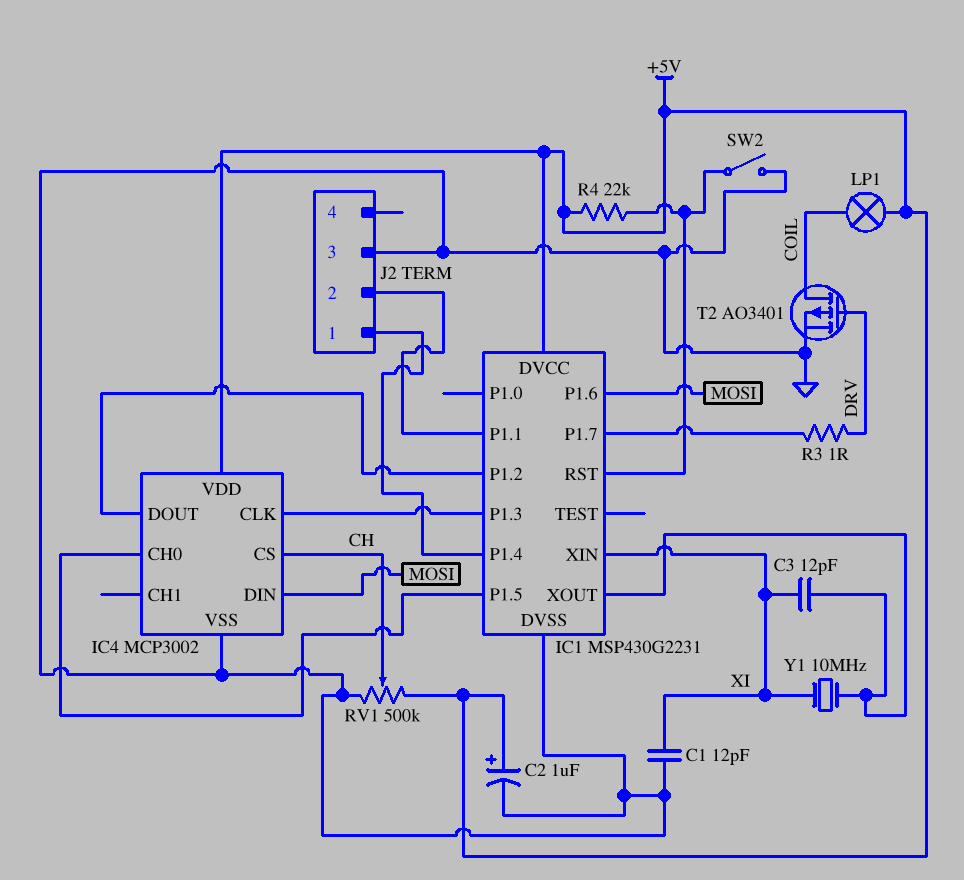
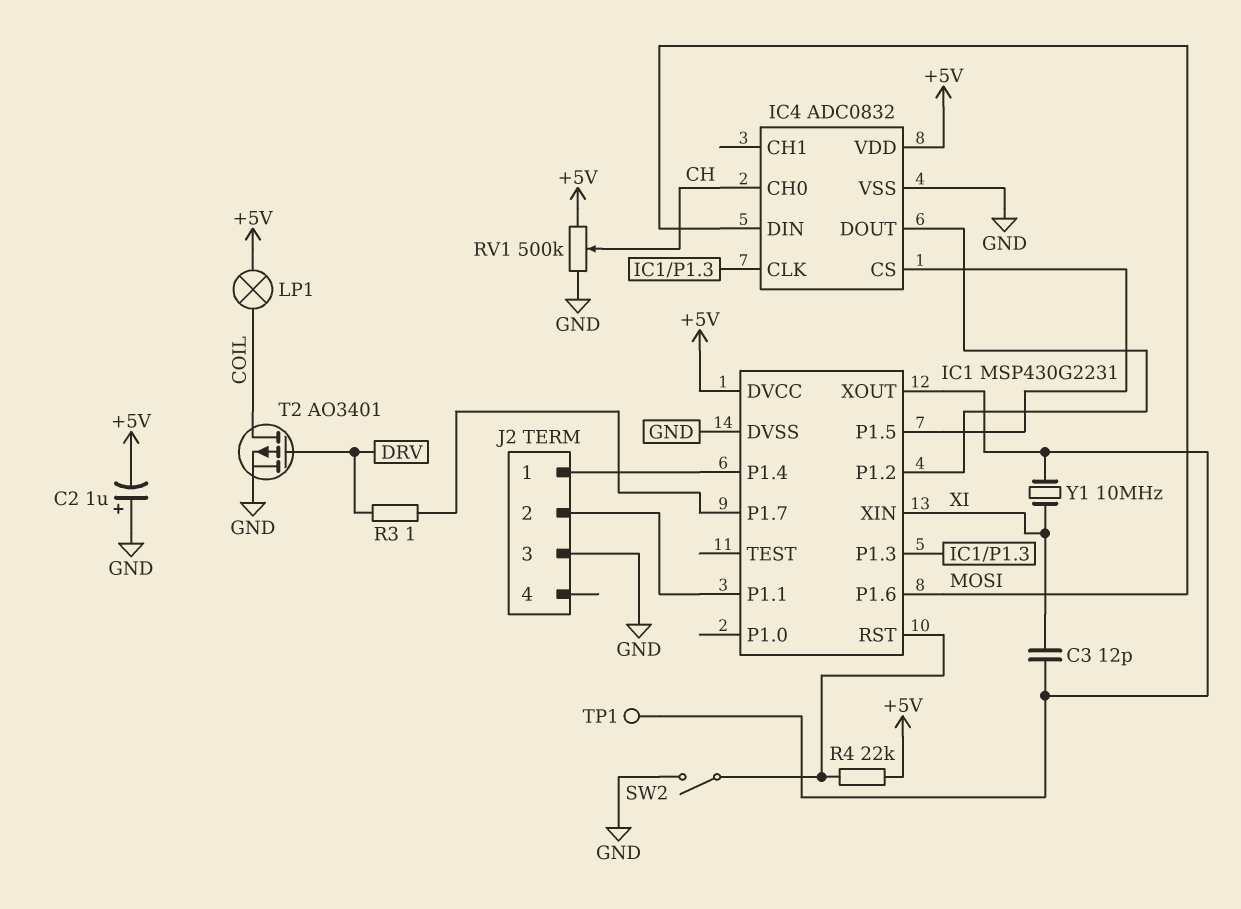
C1: 12pF (GND, XI) -> none
C2: 1uF (plus +5V, minus GND) -> 1uF (plus GND, minus +5V)
IC4: MCP3002 -> ADC0832
IC4 pin CH0: IC1/P1.5 -> CH
IC4 pin CS: CH -> IC1/P1.5
TP1: none -> test point (IC1/XOUT)

